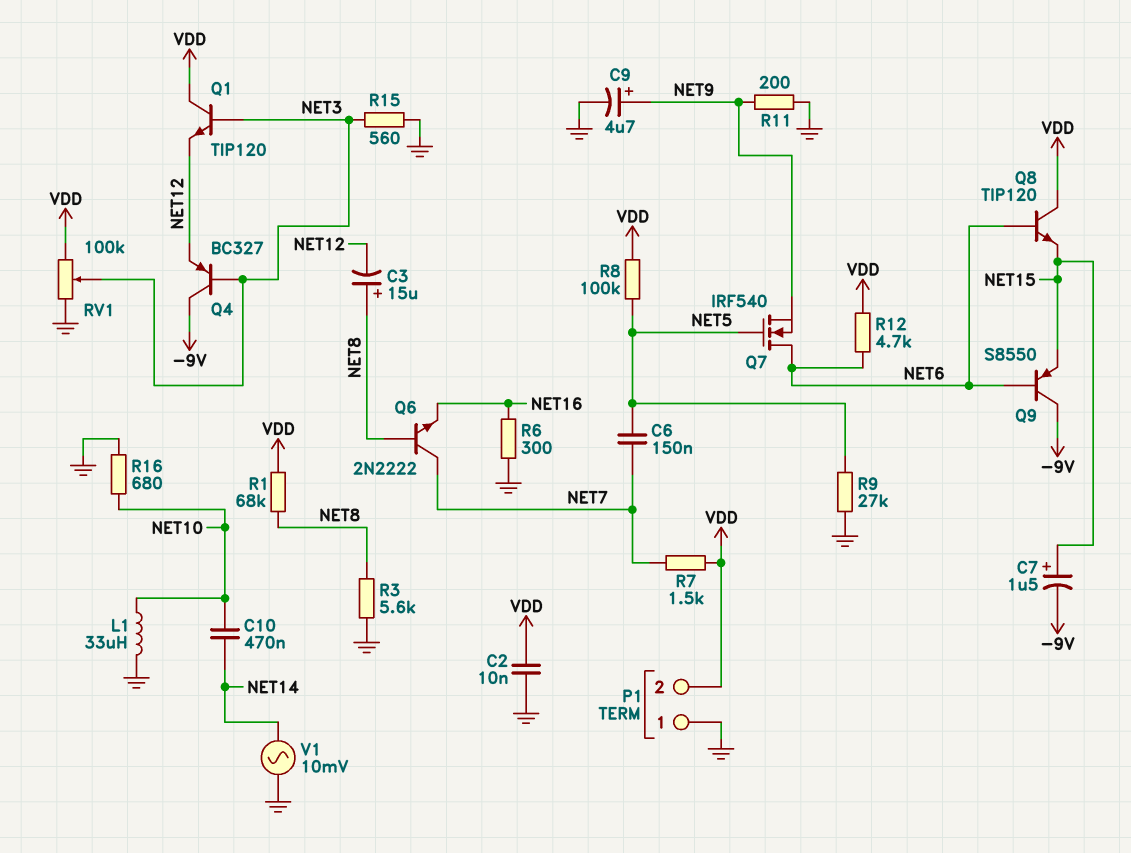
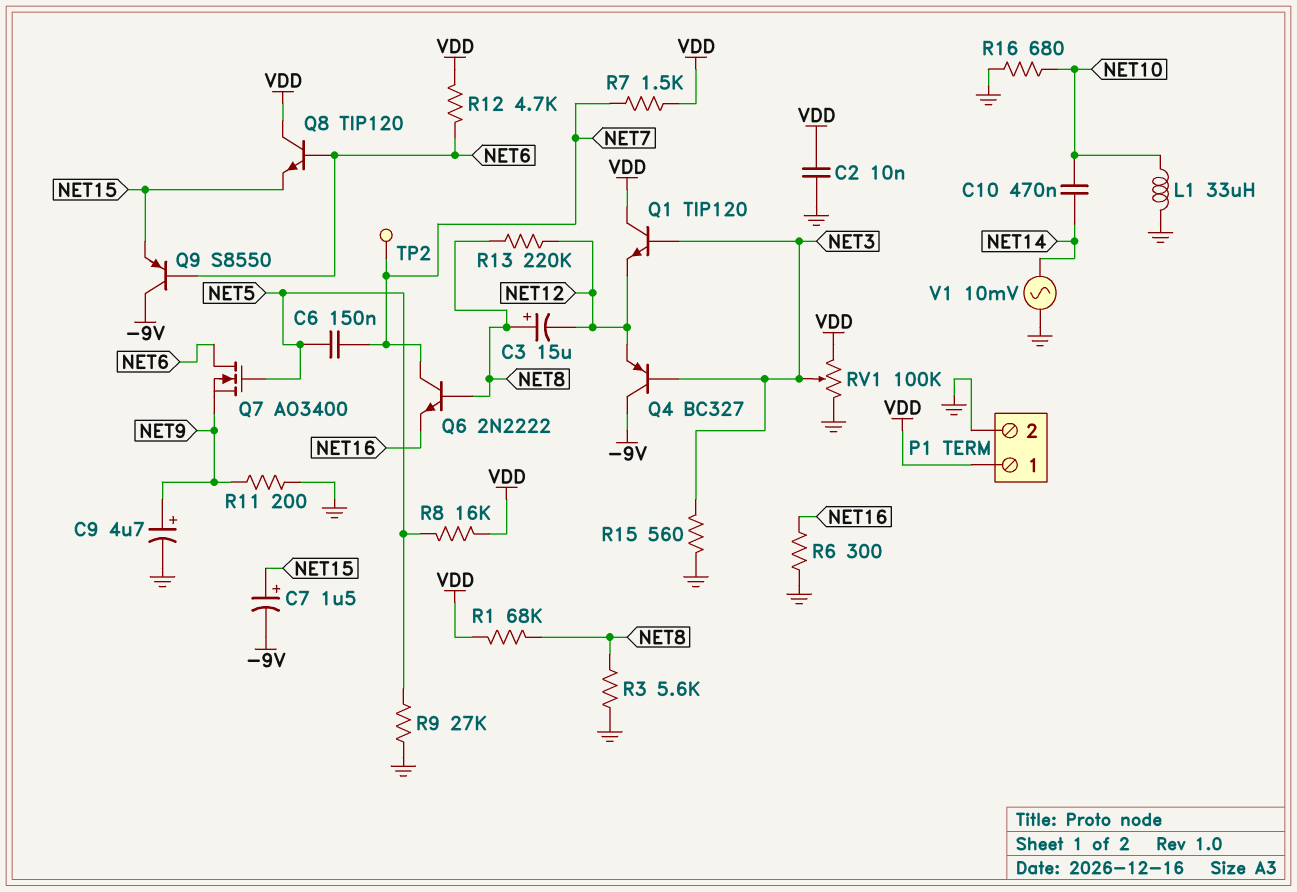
P1 pin 1: GND -> VDD
P1 pin 2: VDD -> GND
Q7: NMOS IRF540 (G NET5, D NET6, S NET9) -> NMOS AO3400 (G NET5, D NET6, S NET9)
R8: 100k (NET5, VDD) -> 16k (NET5, VDD)
R13: none -> 220k (NET8, NET12)
TP2: none -> test point (NET7)

